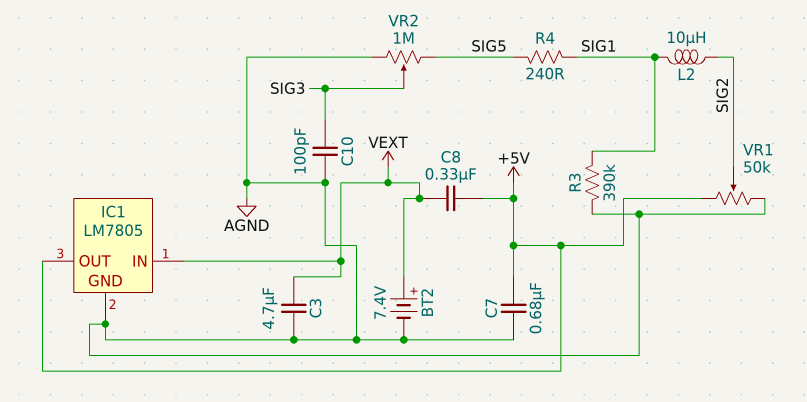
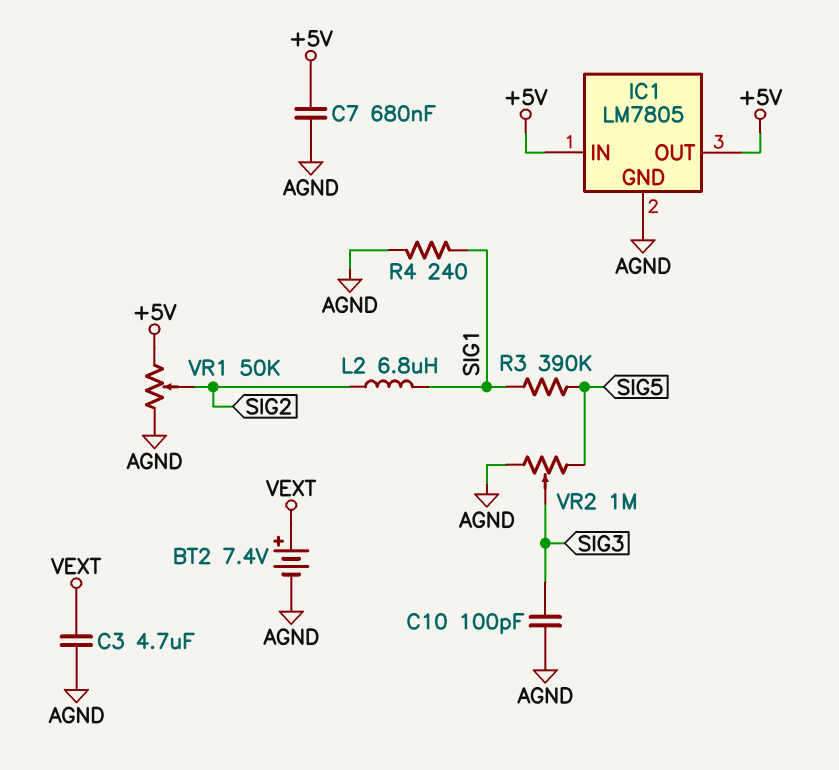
C8: 330nF (+5V, VEXT) -> none
IC1 pin IN: VEXT -> +5V
L2: 10uH (SIG1, SIG2) -> 6.8uH (SIG1, SIG2)
R3: 390k (AGND, SIG1) -> 390k (SIG1, SIG5)
R4: 240 (SIG1, SIG5) -> 240 (AGND, SIG1)

